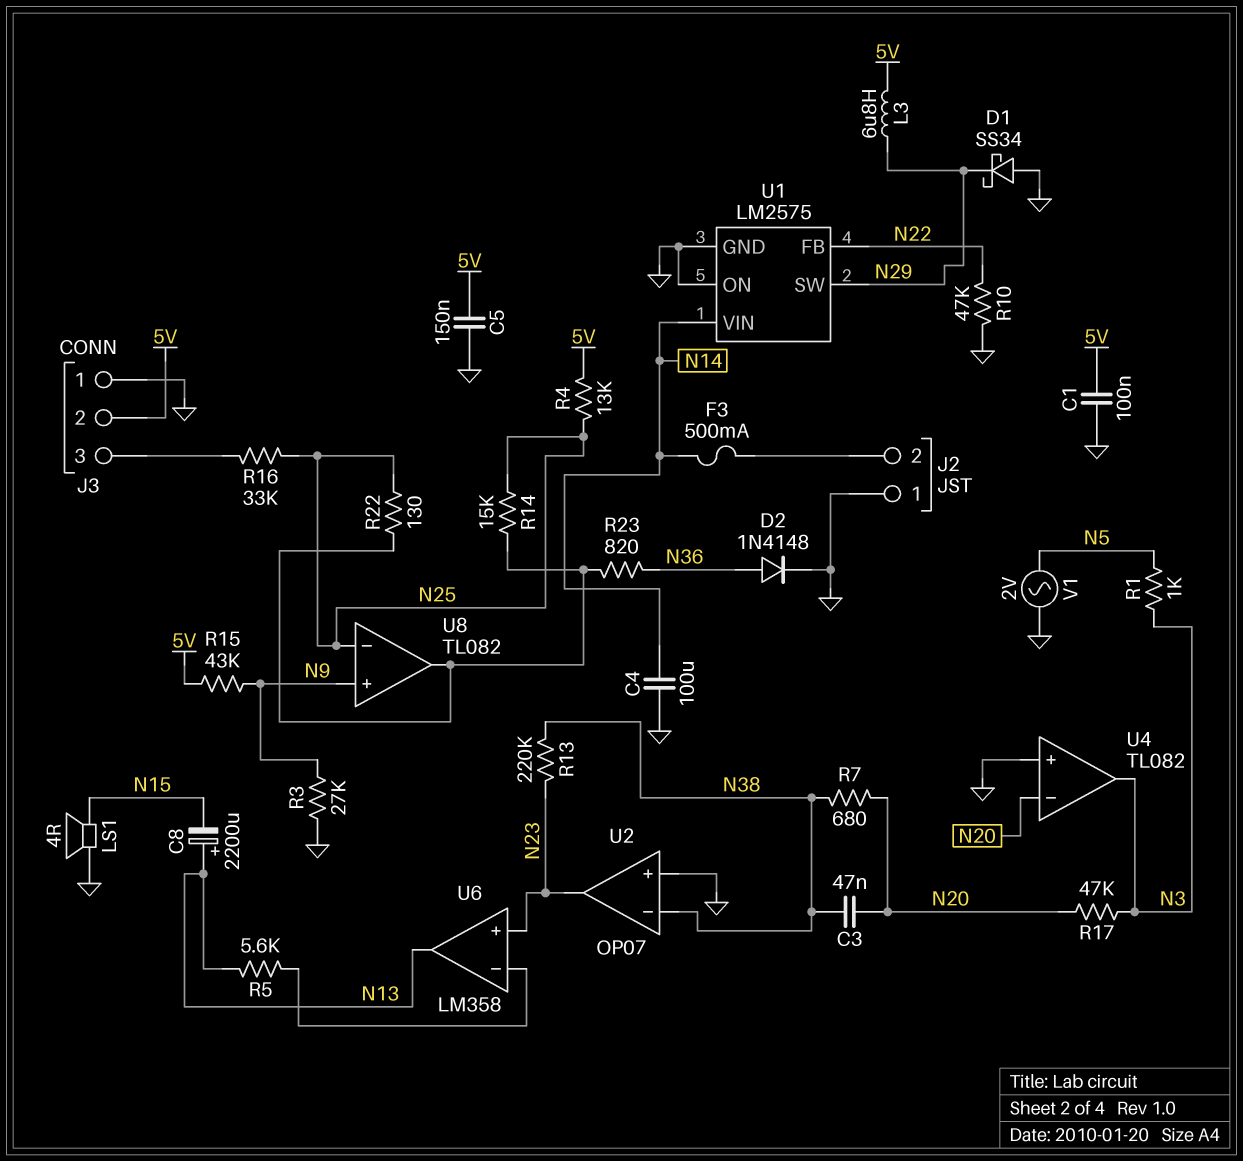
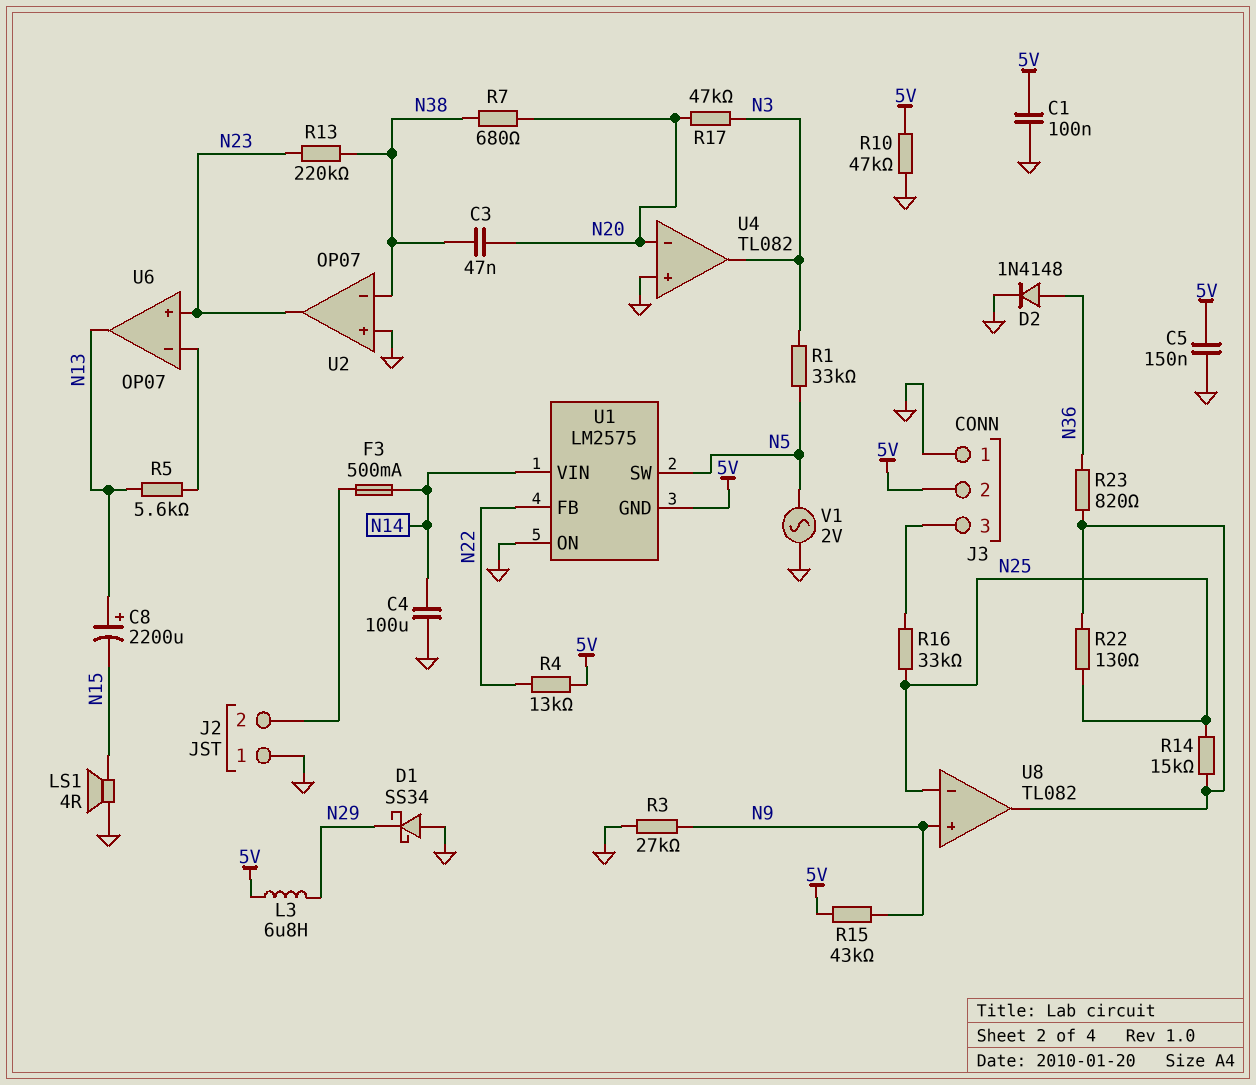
R1: 1k (N3, N5) -> 33k (N3, N5)
R4: 13k (5V, N25) -> 13k (5V, N22)
R10: 47k (GND, N22) -> 47k (5V, GND)
U1 pin GND: GND -> 5V
U1 pin SW: N29 -> N5
U6: LM358 -> OP07

